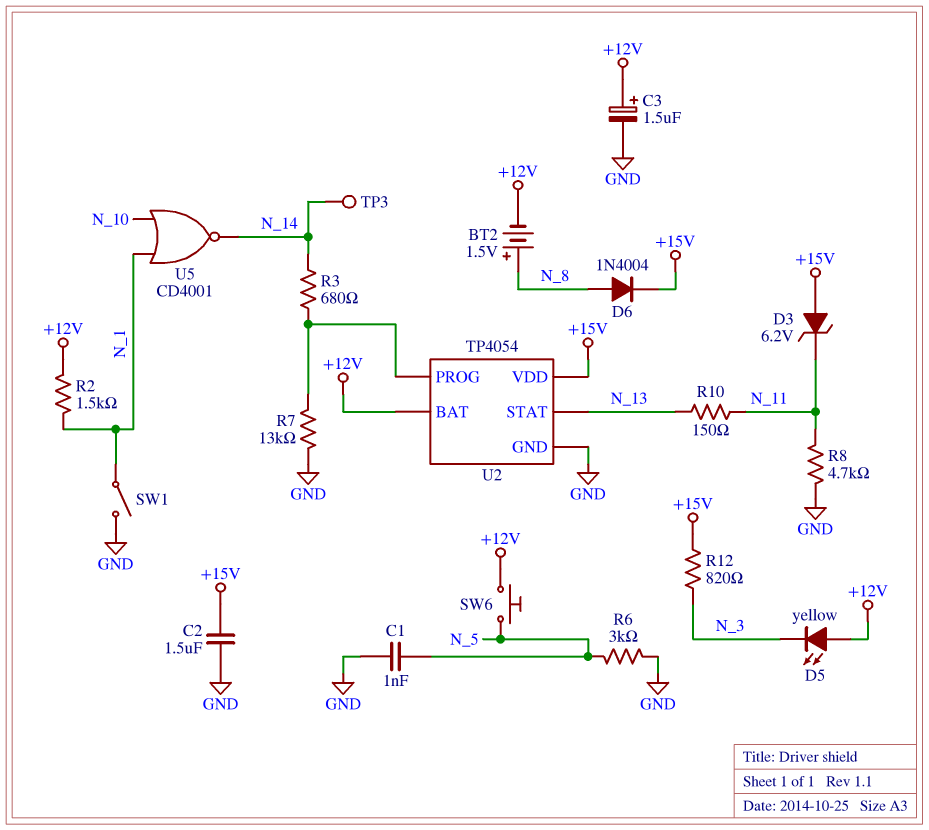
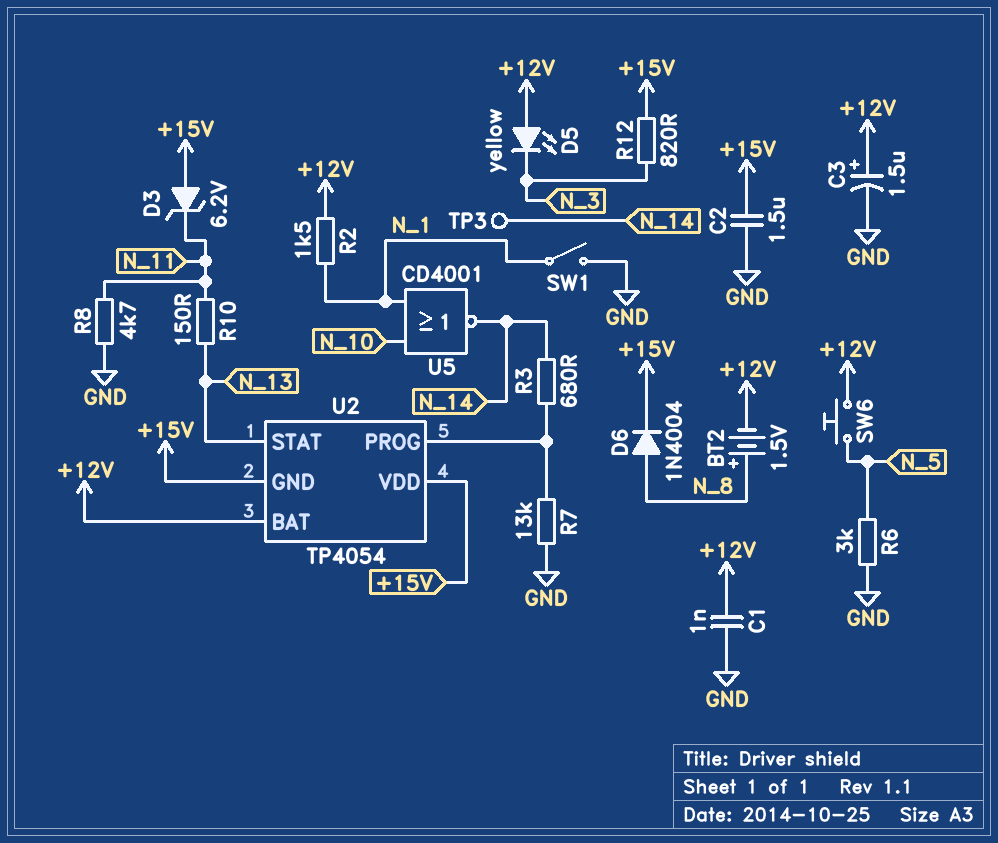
C1: 1nF (GND, N_5) -> 1nF (+12V, GND)
U2 pin GND: GND -> +15V

